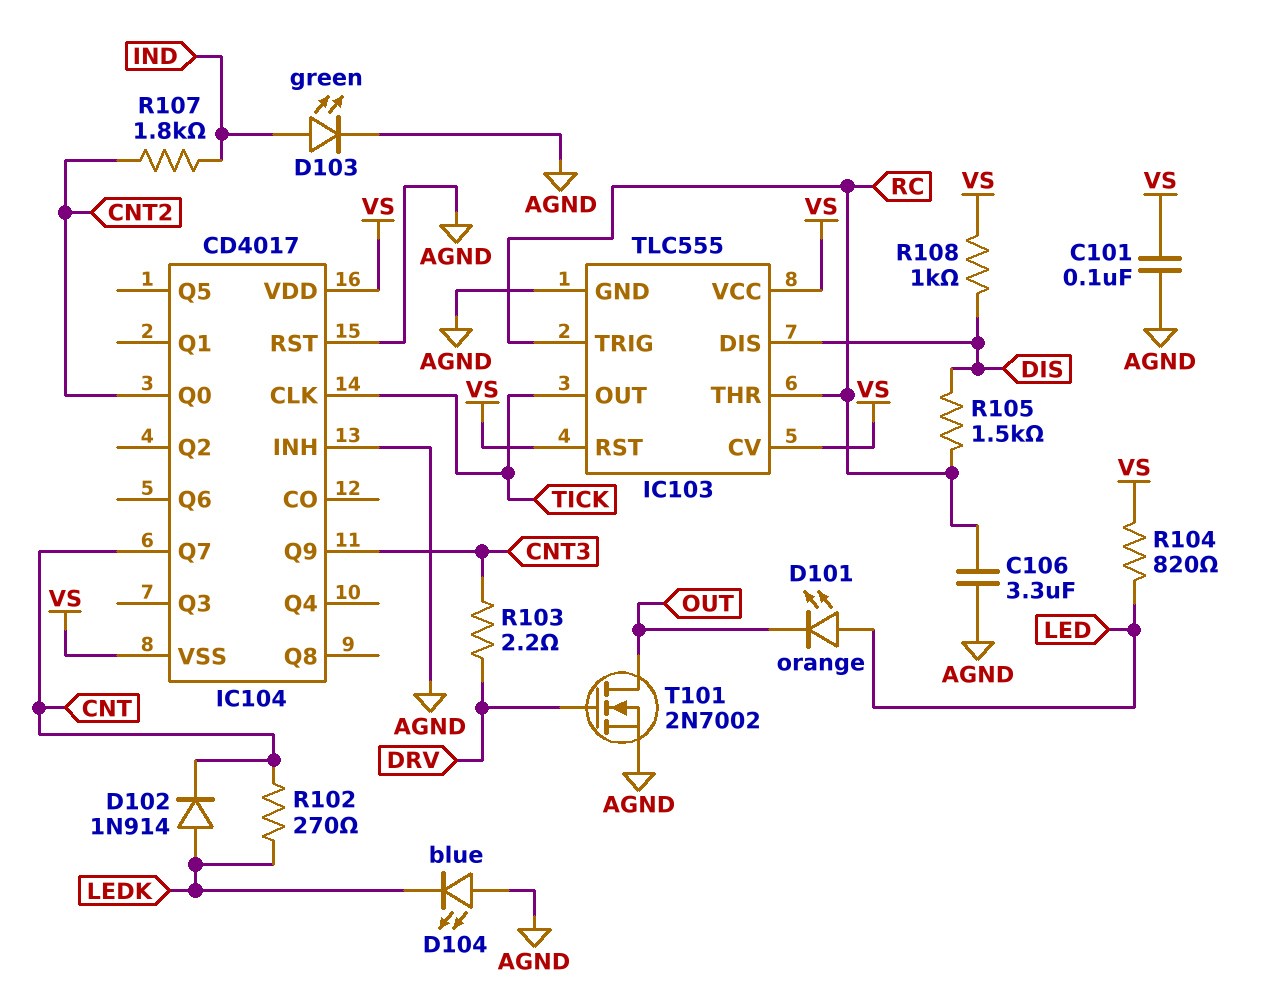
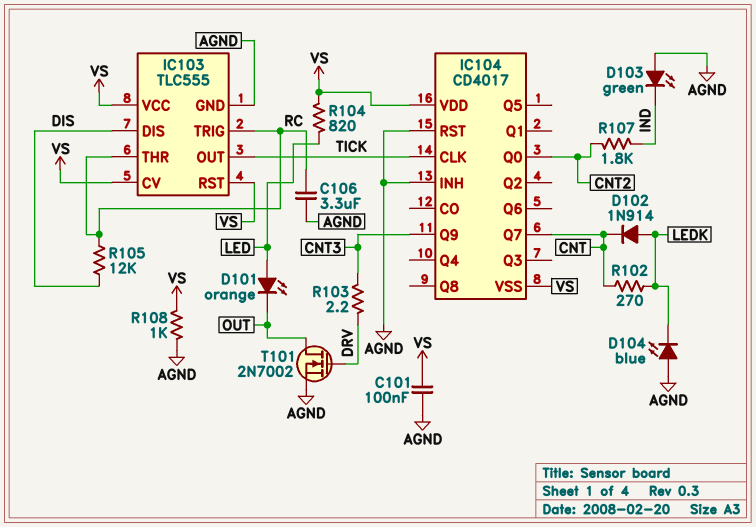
D103: LED green (A IND, K AGND) -> LED green (A AGND, K IND)
R105: 1.5k (DIS, RC) -> 12k (DIS, RC)
R108: 1k (DIS, VS) -> 1k (AGND, VS)

